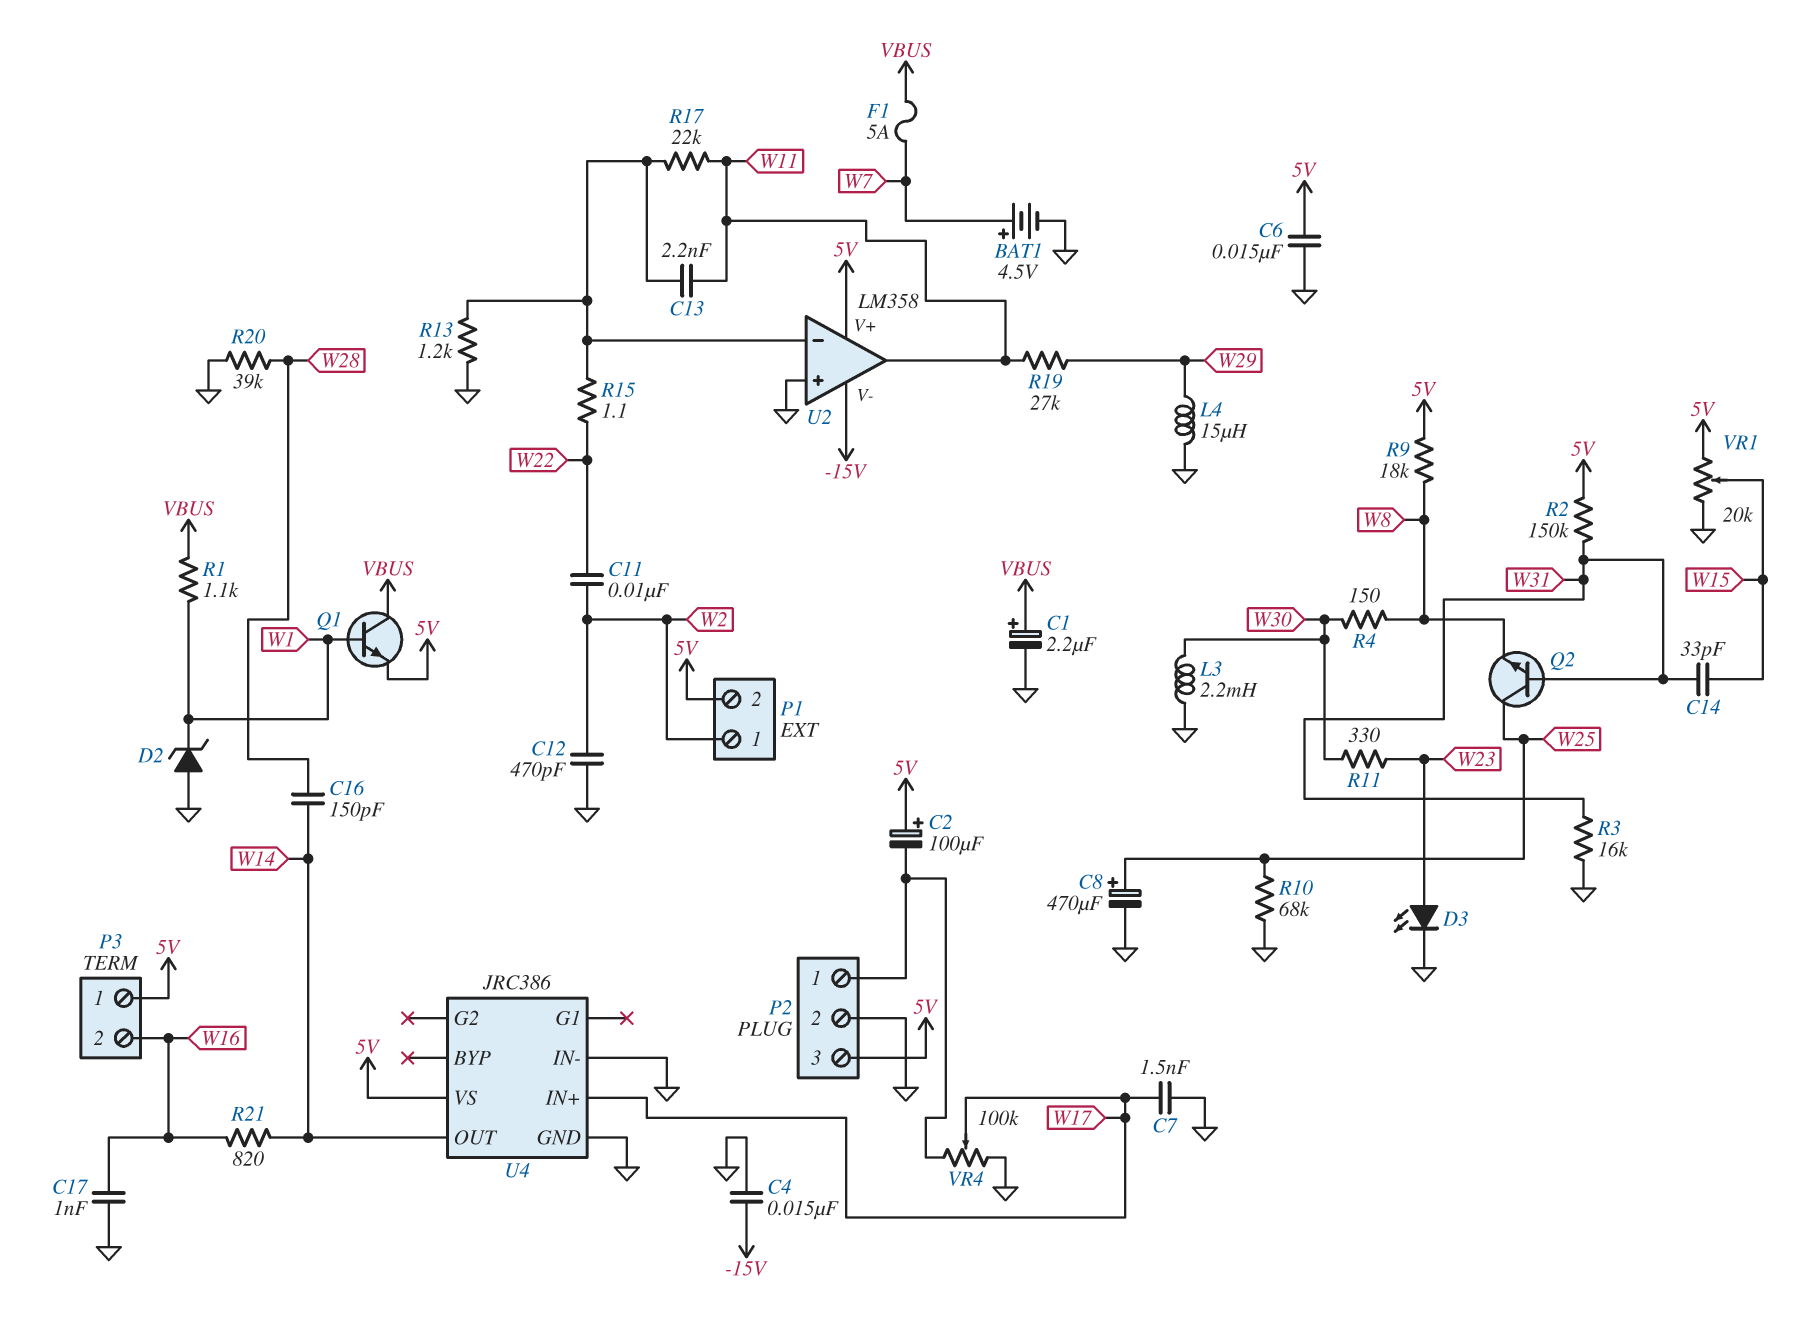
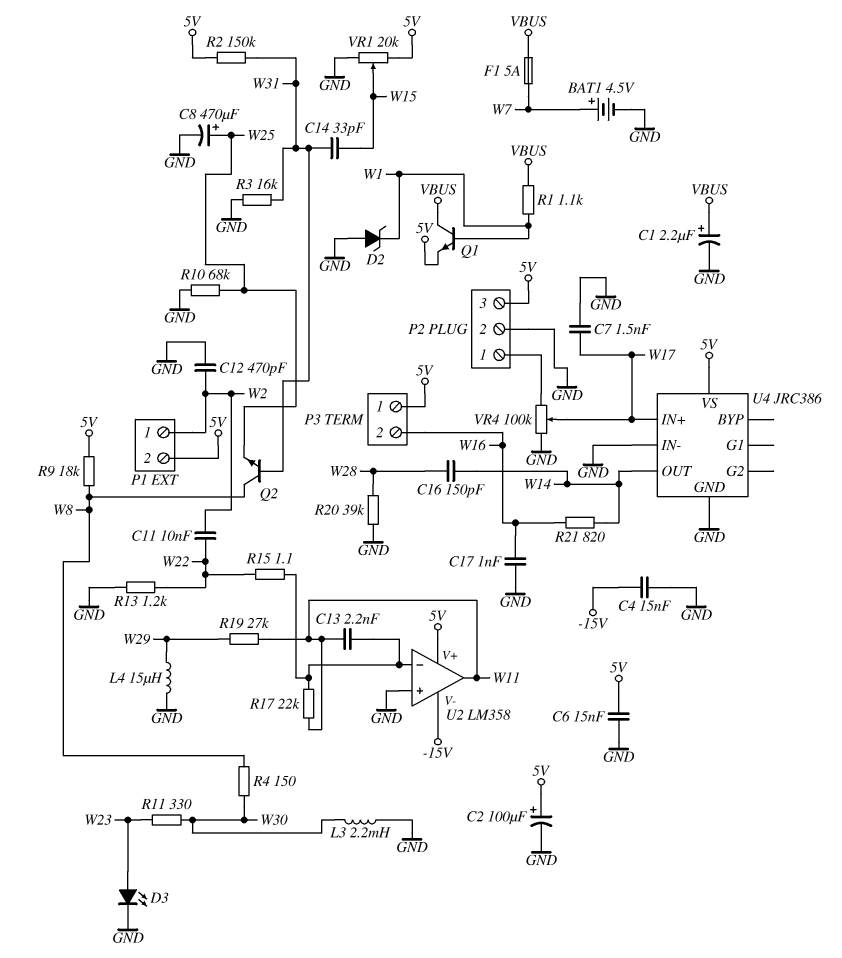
C2: 100uF (plus 5V, minus P2/1) -> 100uF (plus 5V, minus GND)
Q2: NPN (B W31, C W25, E W8) -> NPN (B W31, C W8, E W25)
R13: 1.2k (GND, U2/in-) -> 1.2k (GND, W22)

